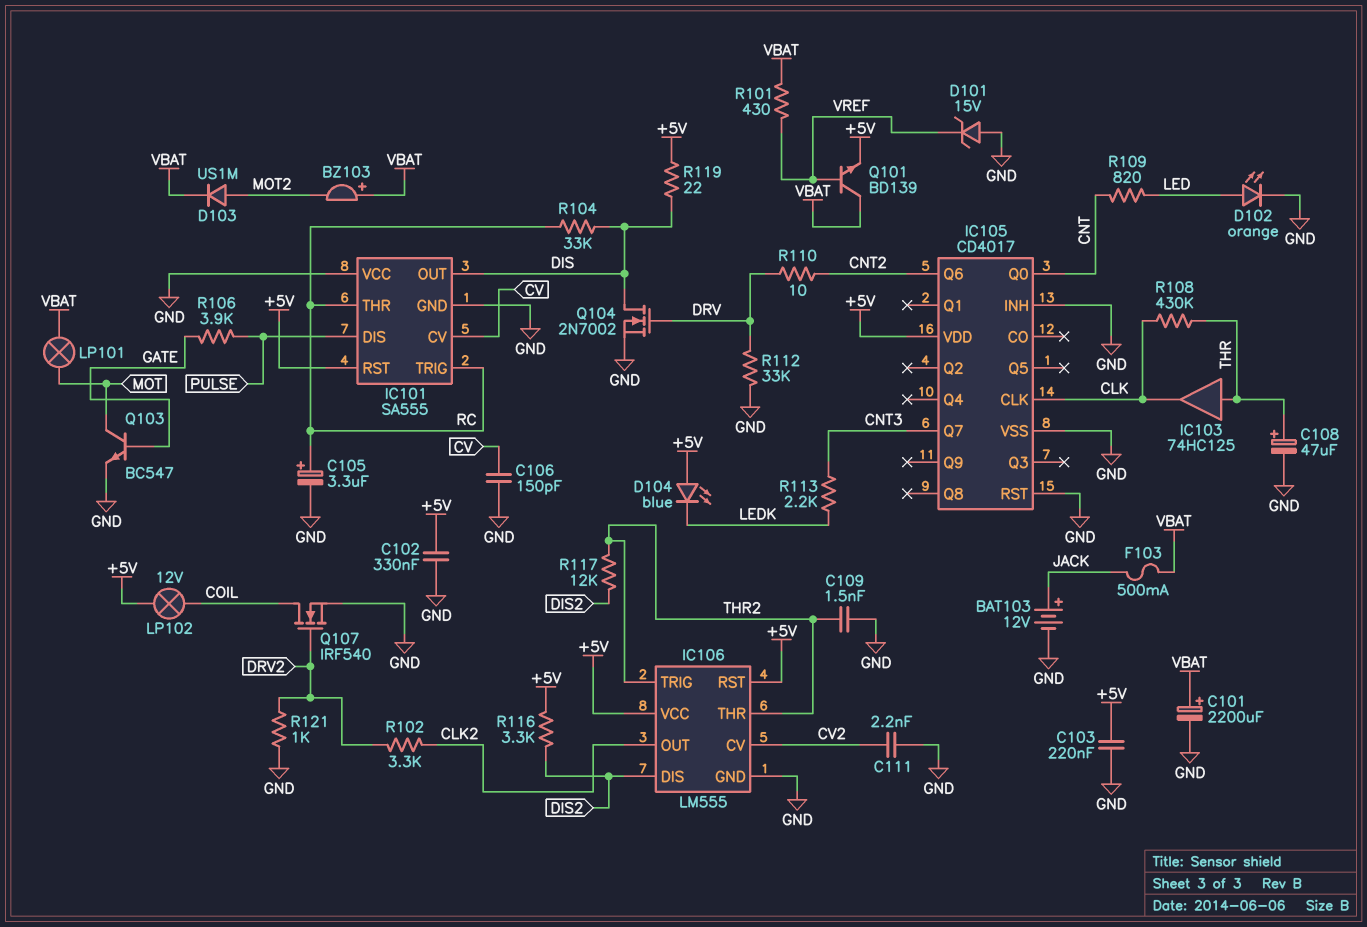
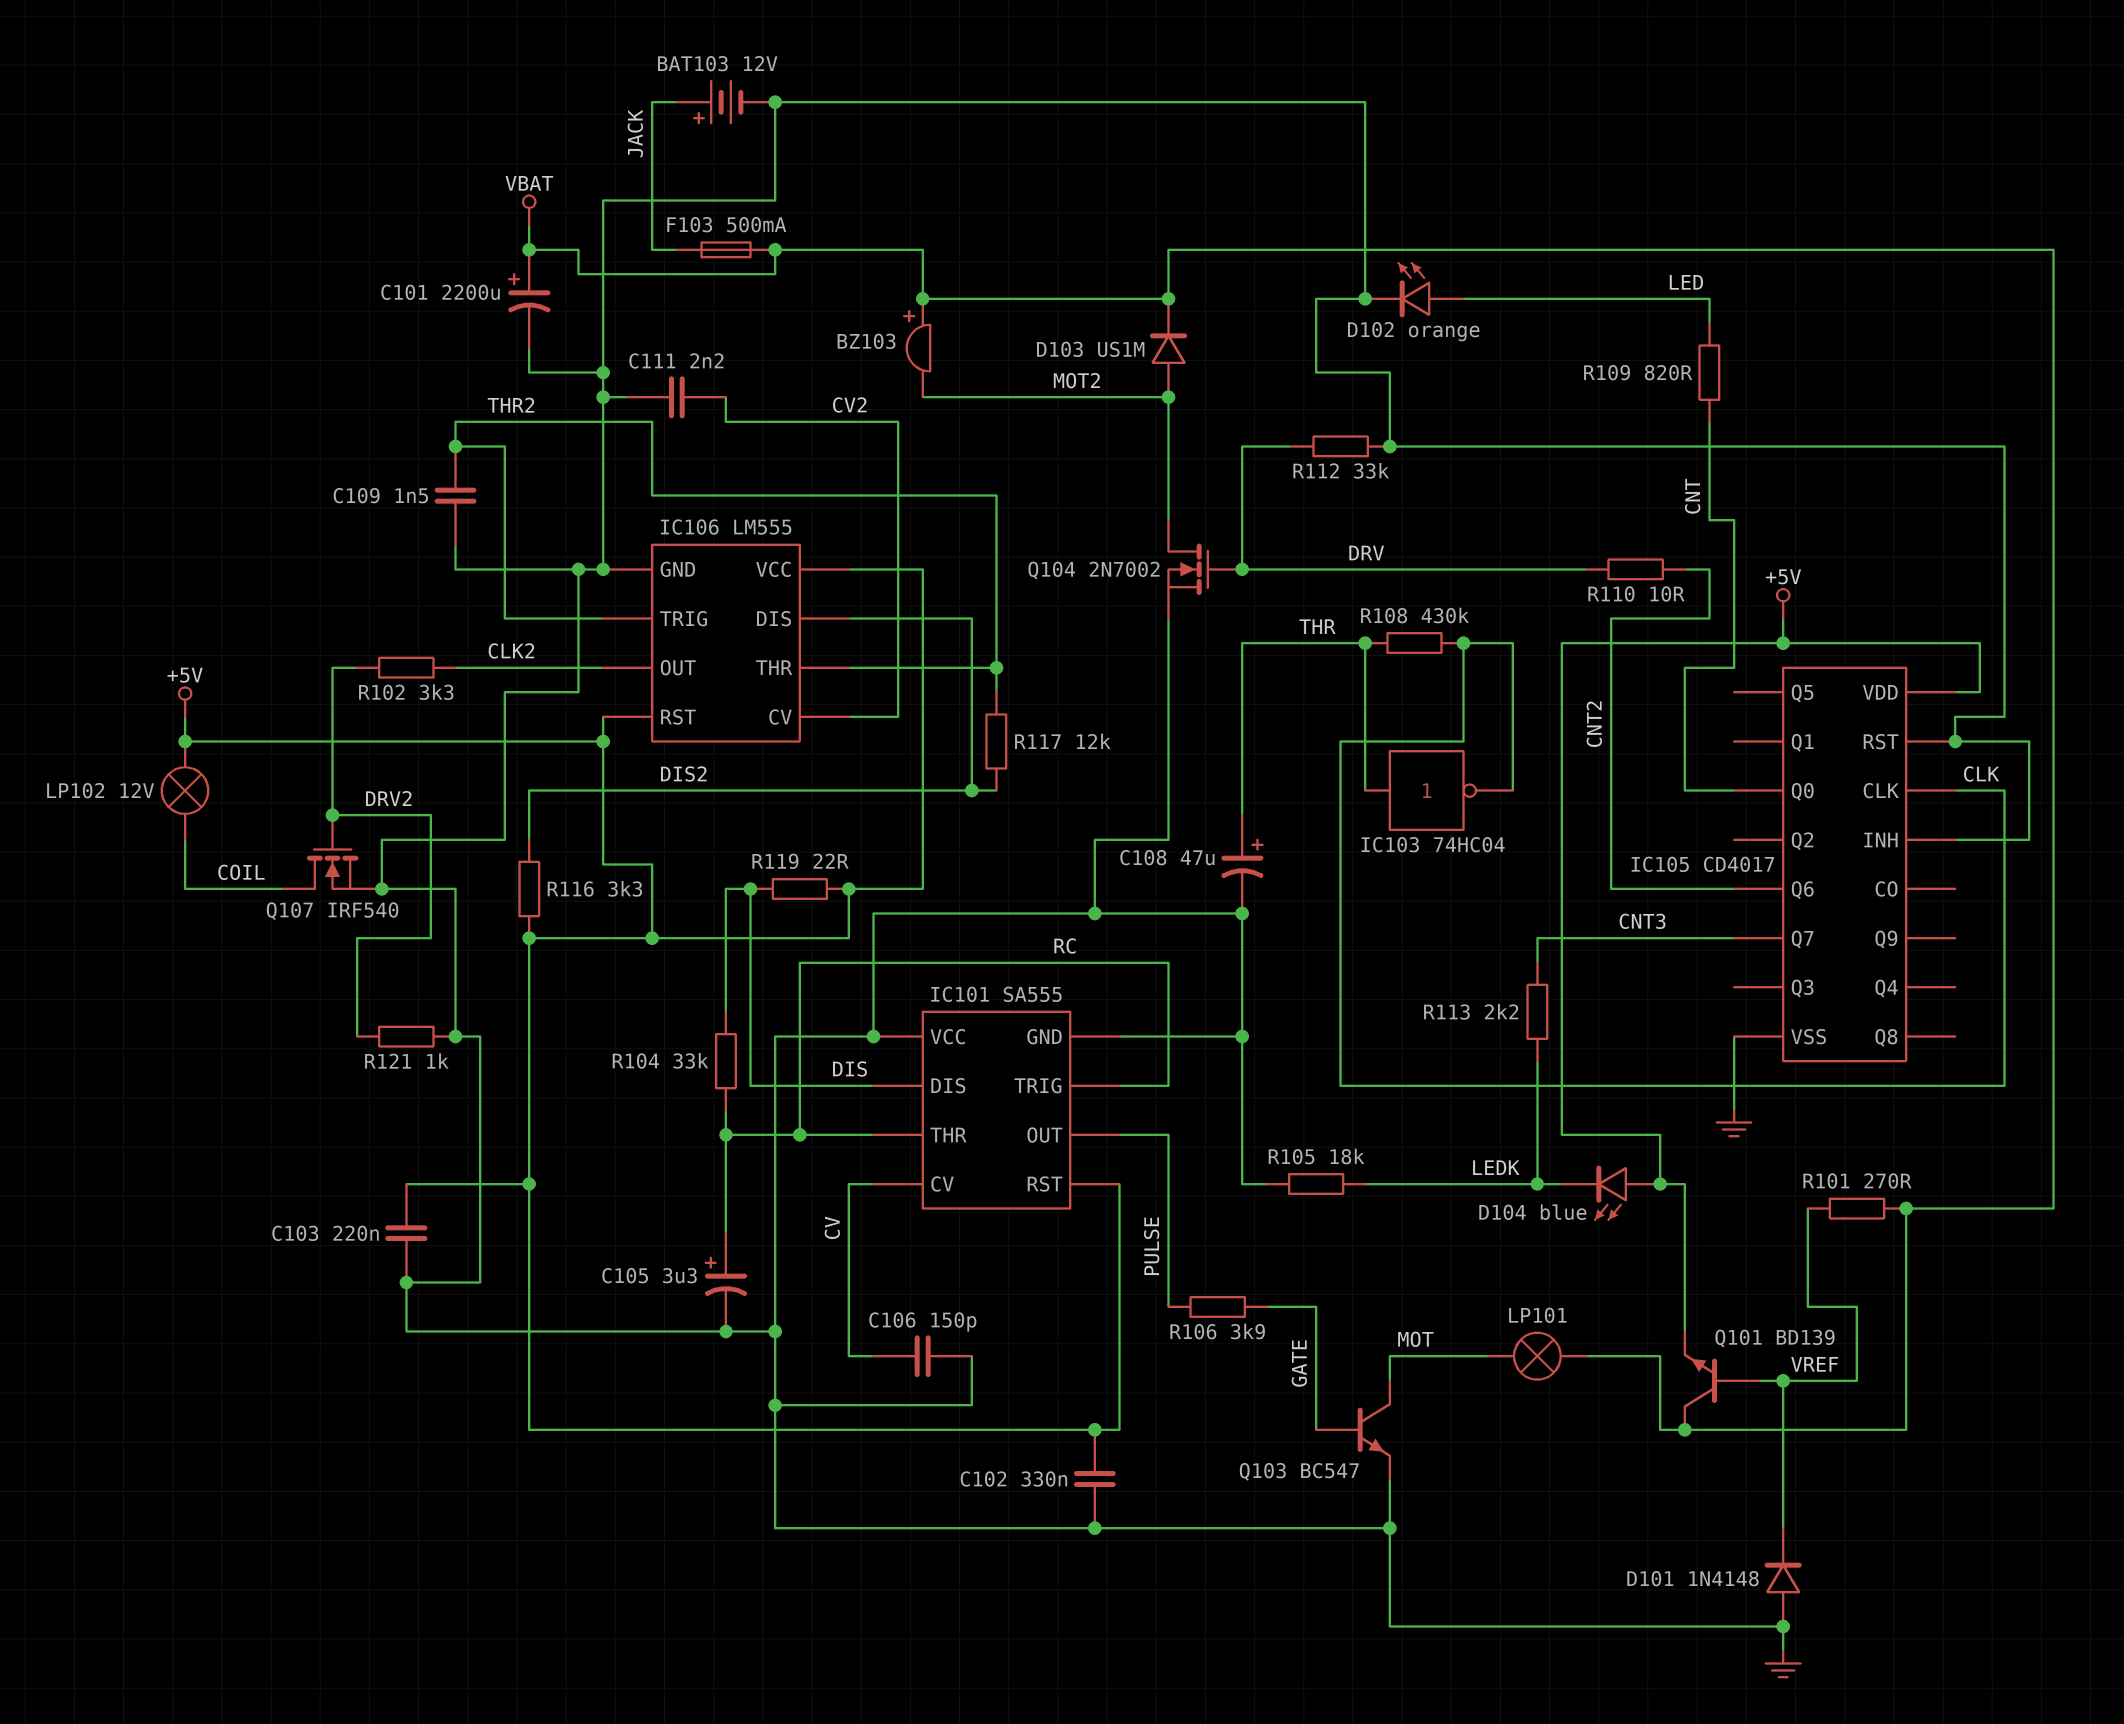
D101: zener 15V (A GND, K VREF) -> diode 1N4148 (A GND, K VREF)
IC101 pin DIS: PULSE -> DIS
IC101 pin OUT: DIS -> PULSE
IC103: buffer 74HC125 (in THR, out CLK) -> NOT 74HC04 (in THR, out CLK)
Q104: NMOS 2N7002 (G DRV, D DIS, S GND) -> NMOS 2N7002 (G DRV, D MOT2, S GND)
R101: 430 (VBAT, VREF) -> 270 (VBAT, VREF)
R105: none -> 18k (GND, LEDK)

